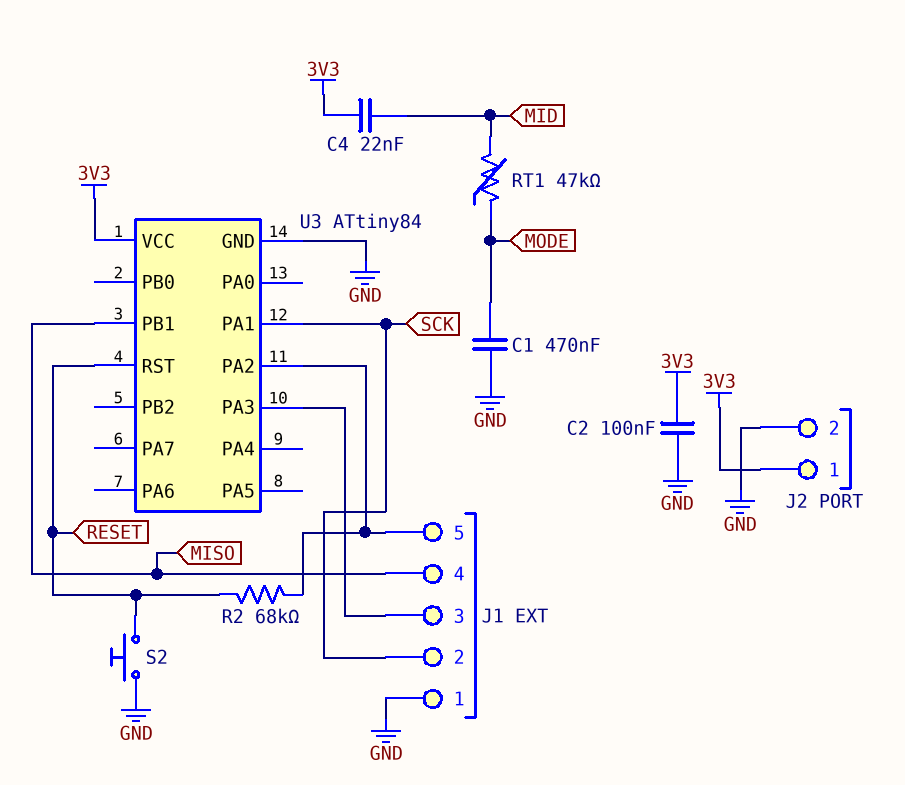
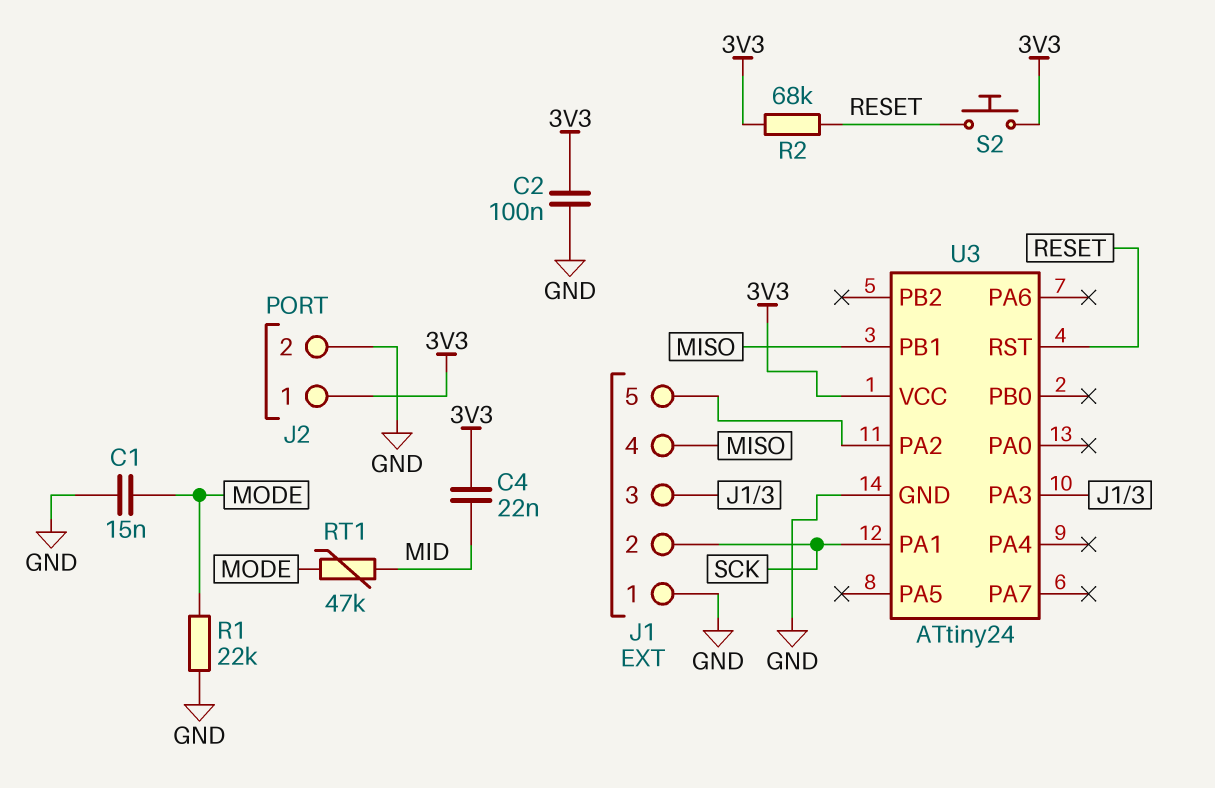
C1: 470nF (GND, MODE) -> 15nF (GND, MODE)
R1: none -> 22k (GND, MODE)
R2: 68k (J1/5, RESET) -> 68k (3V3, RESET)
S2: button (GND, RESET) -> button (3V3, RESET)
U3: ATtiny84 -> ATtiny24

